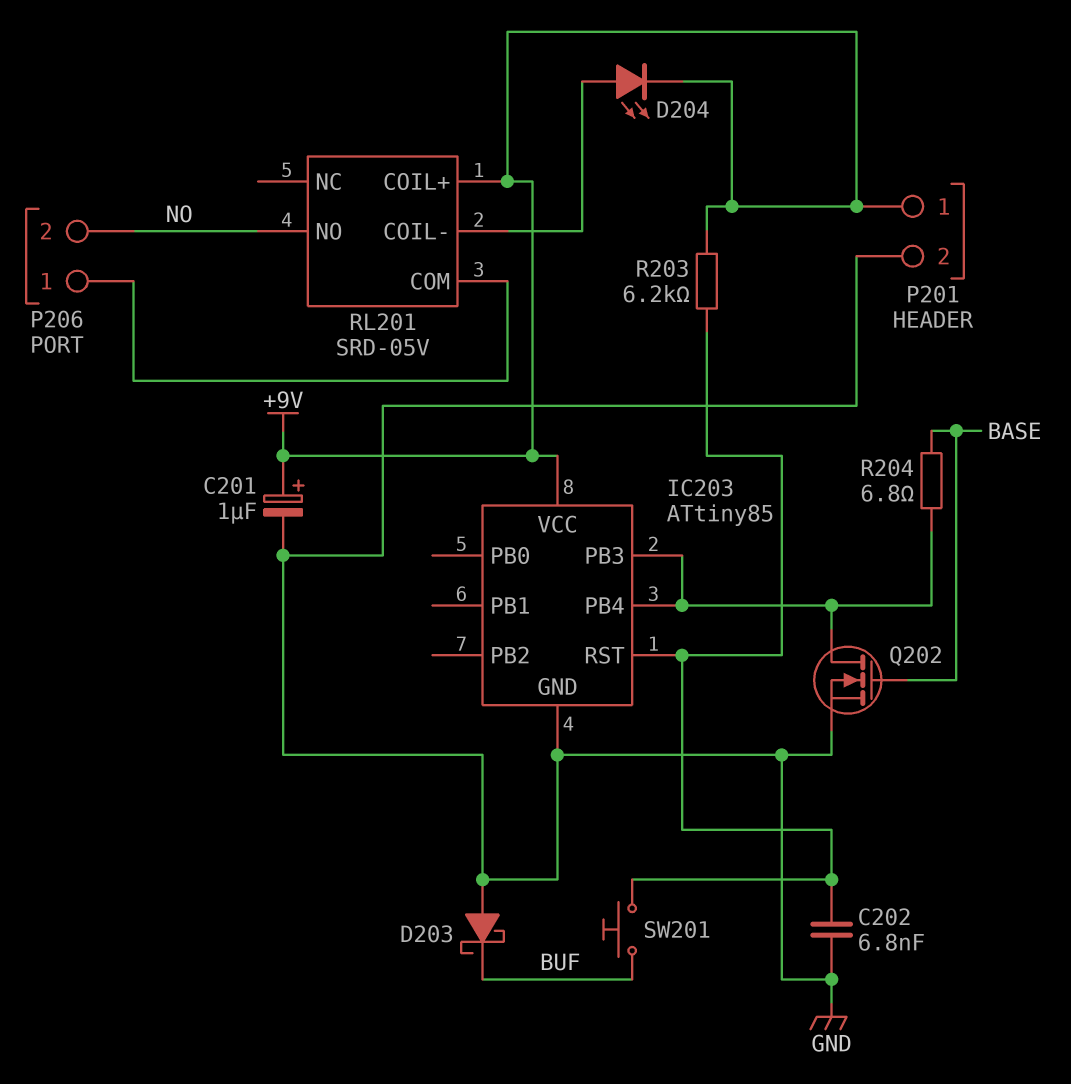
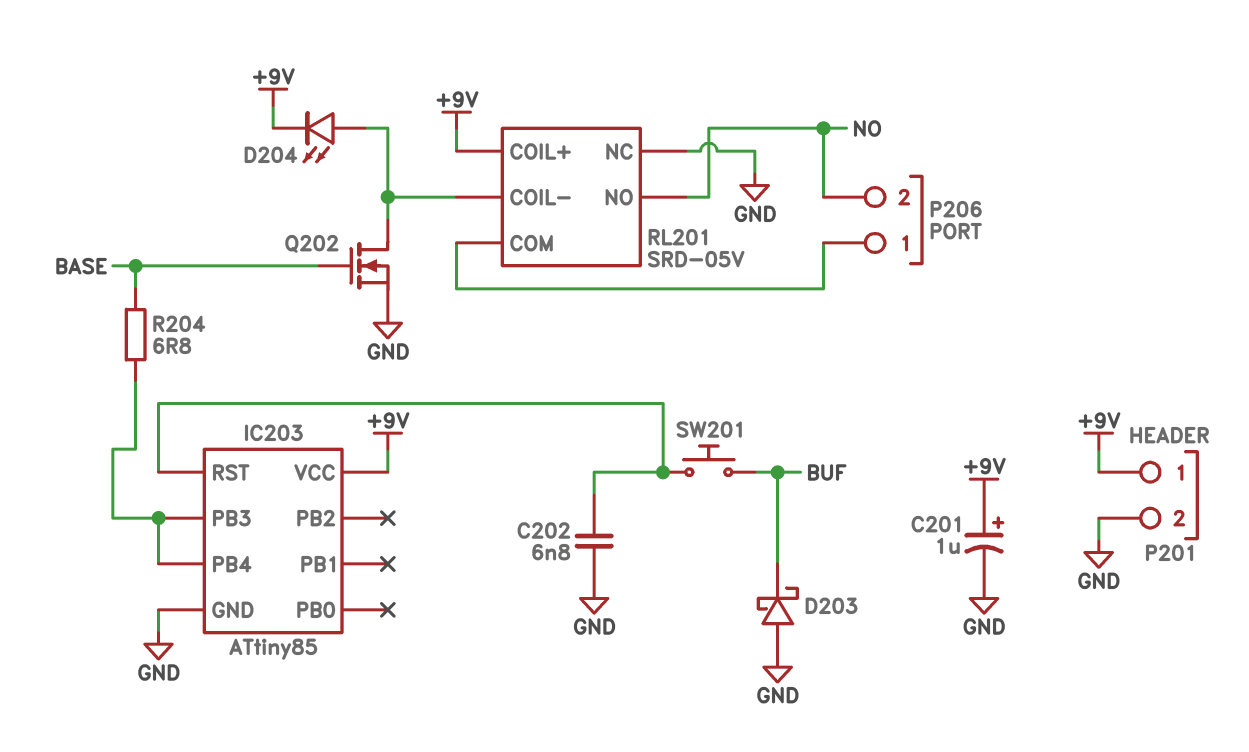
Q202: NMOS (G BASE, D IC203/PB3, S GND) -> NMOS (G BASE, D RL201/COIL-, S GND)
R203: 6.2k (+9V, IC203/RST) -> none
RL201 pin NC: none -> GND

